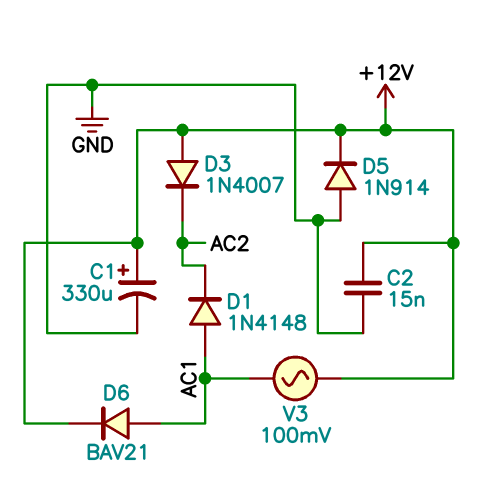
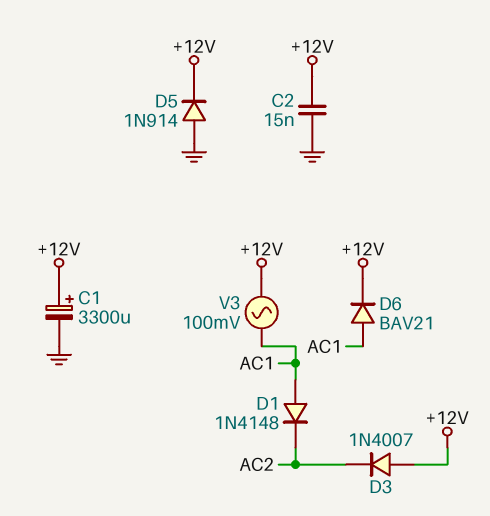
C1: 330uF (plus +12V, minus GND) -> 3300uF (plus +12V, minus GND)

